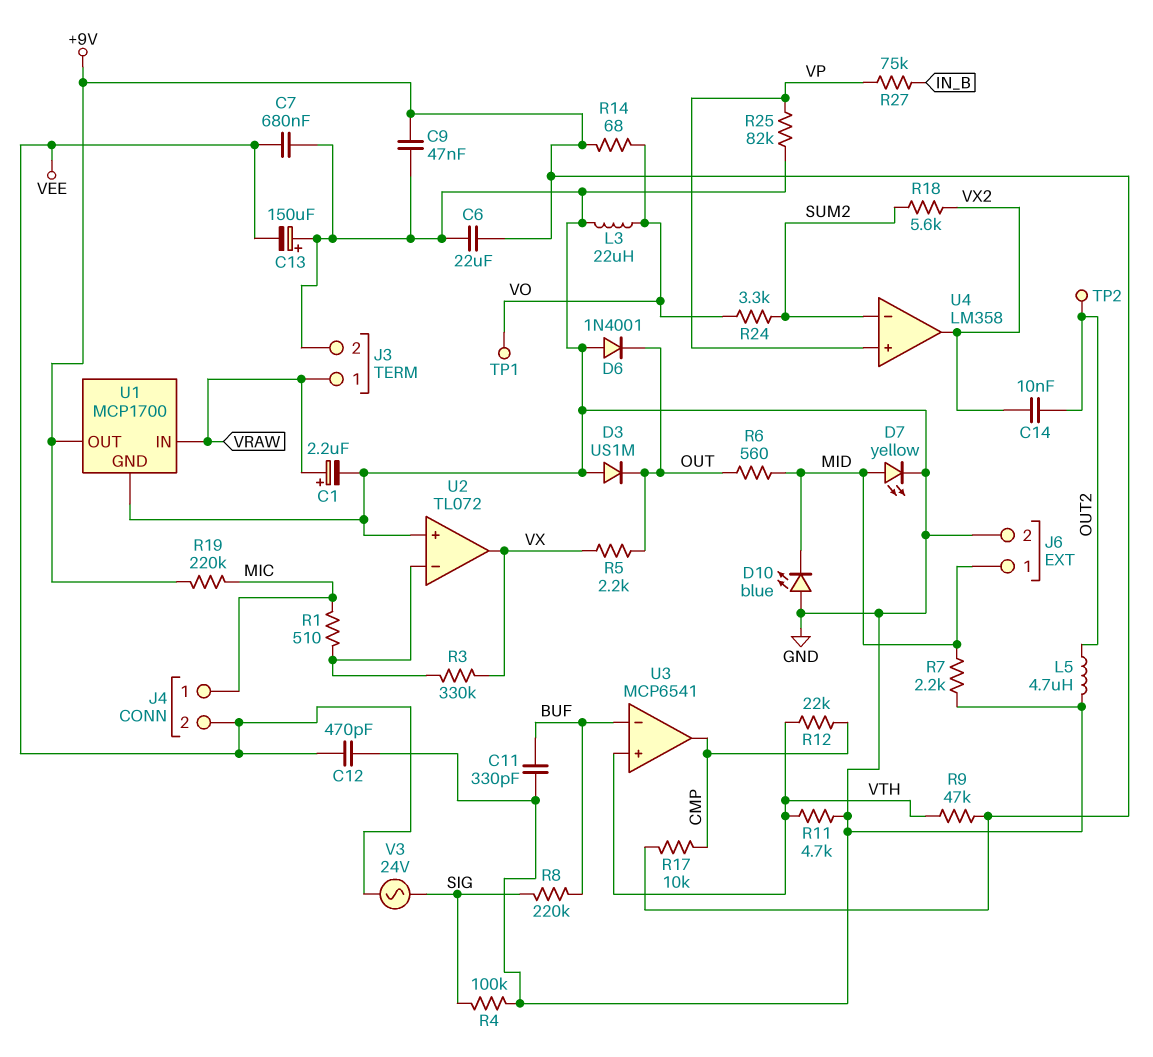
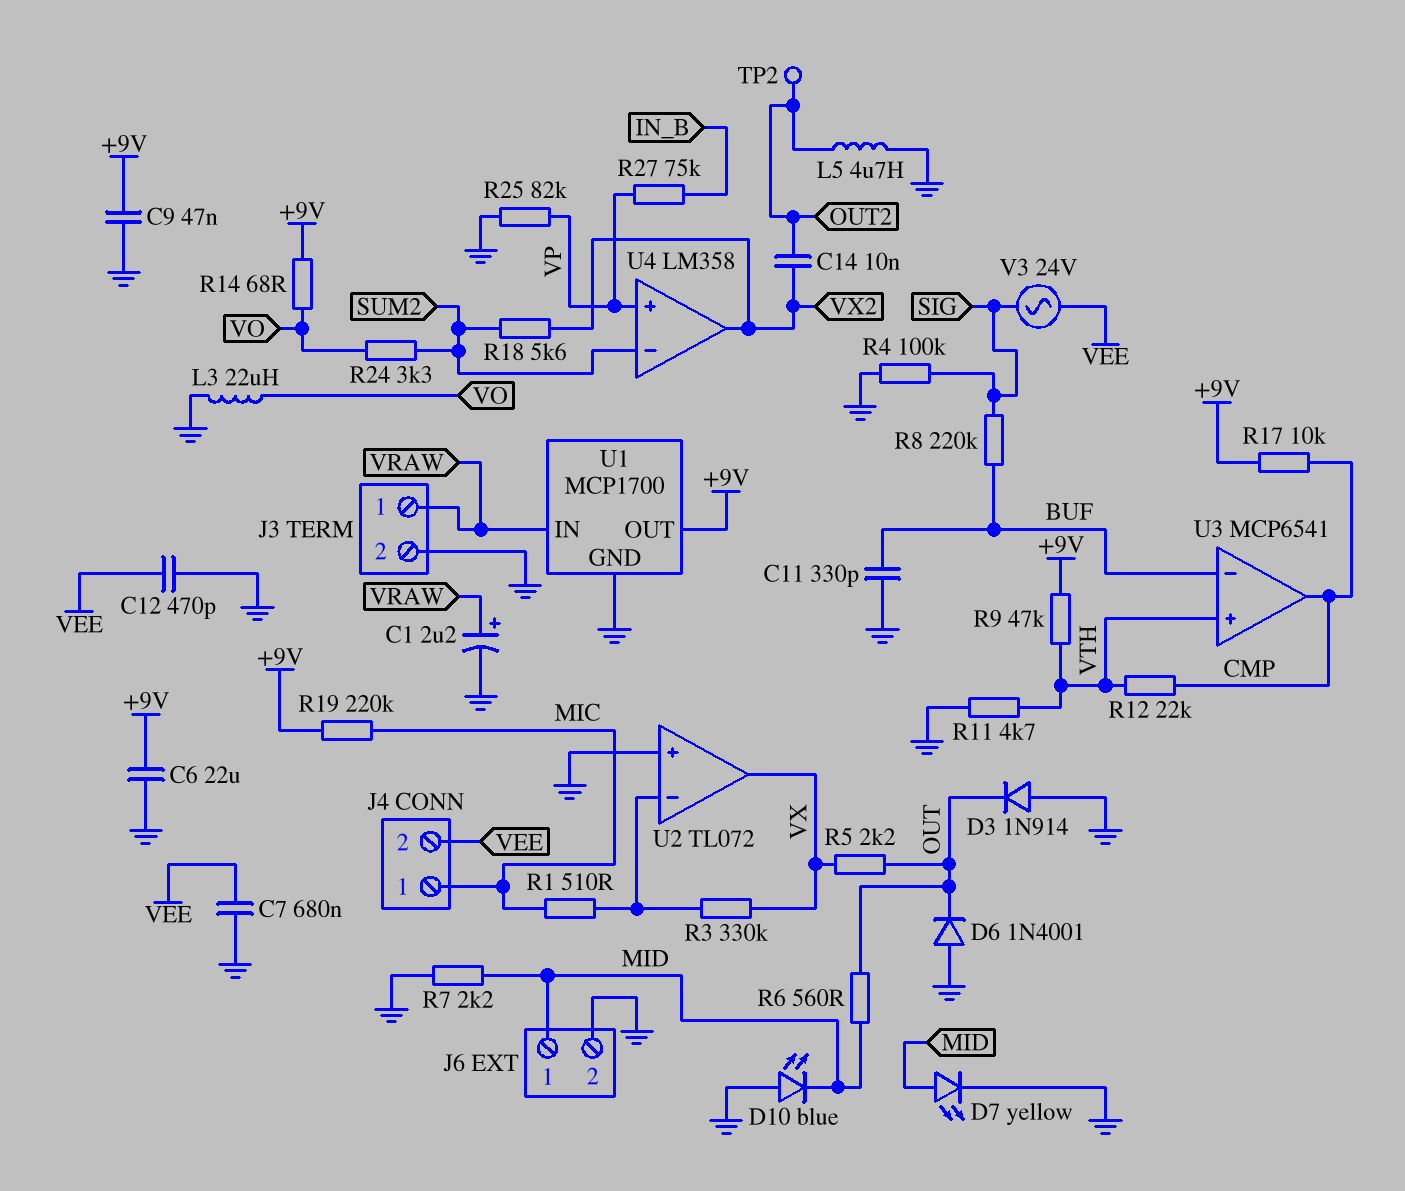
C13: 150uF (plus GND, minus VEE) -> none
D3: diode US1M (A GND, K OUT) -> diode 1N914 (A GND, K OUT)
TP1: test point (VO) -> none

